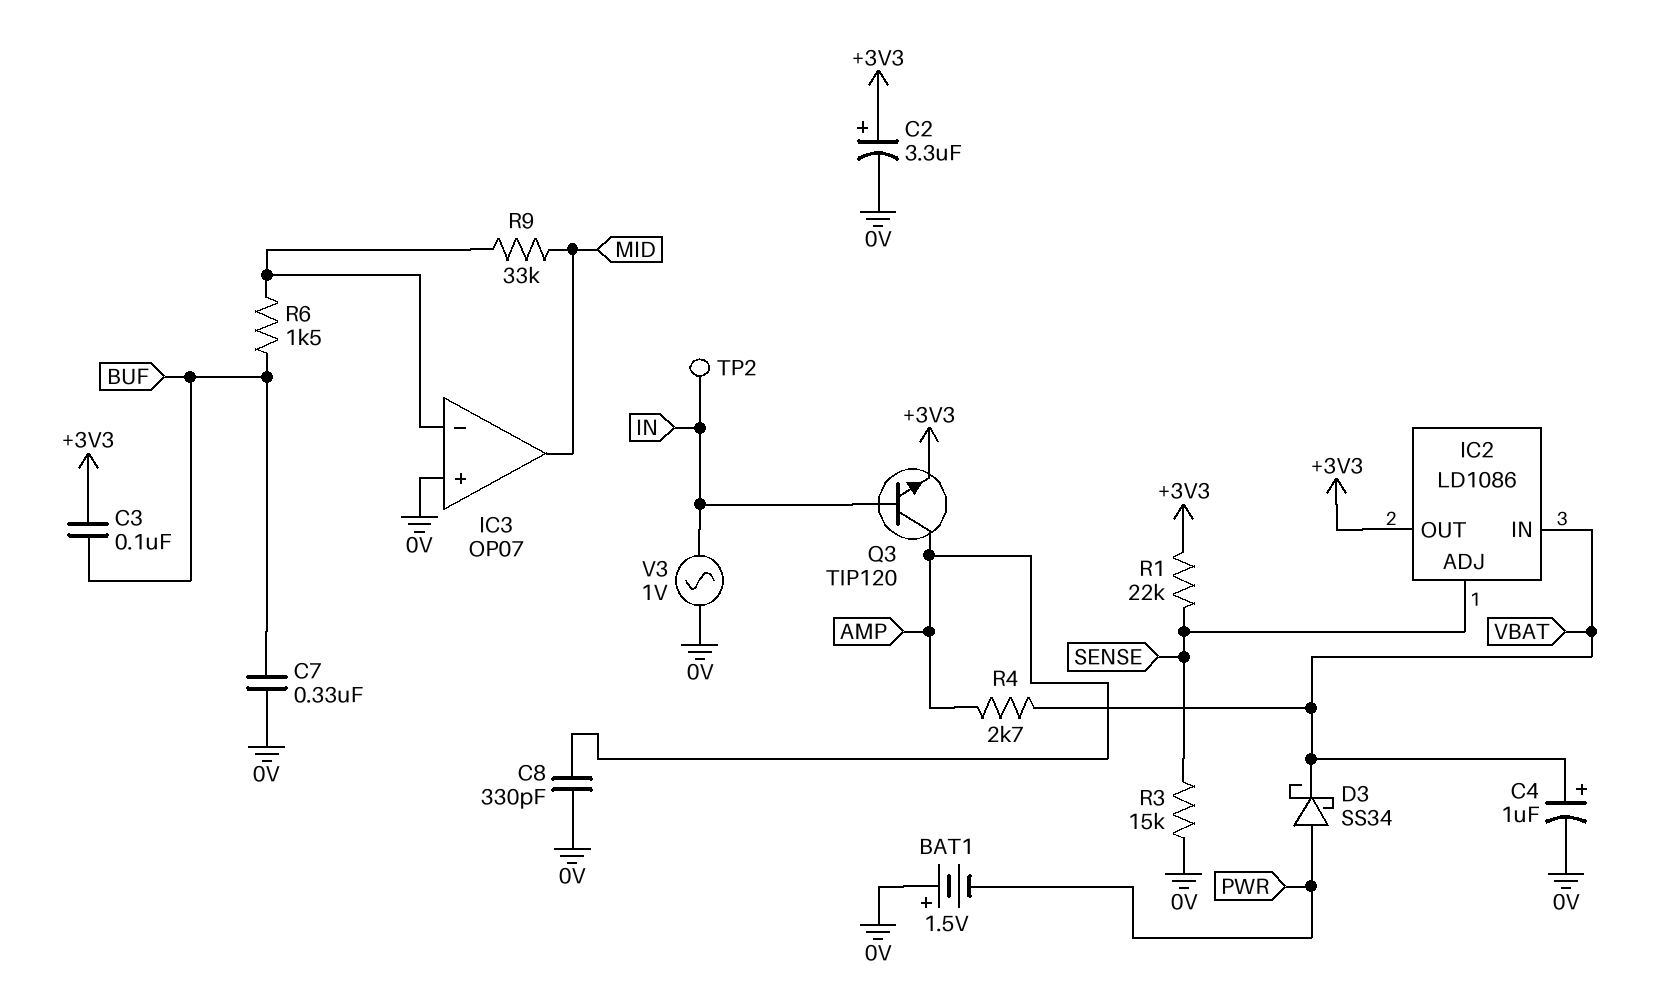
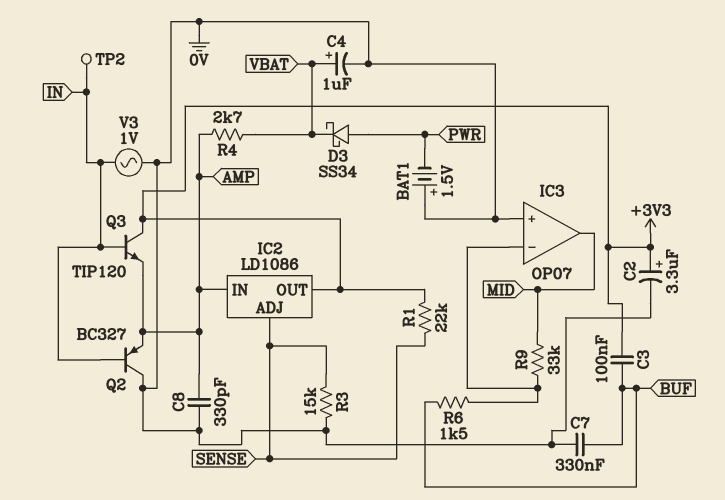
IC2 pin IN: VBAT -> AMP
Q2: none -> PNP BC327 (B IN, C 0V, E AMP)
Q3: NPN TIP120 (B IN, C AMP, E +3V3) -> NPN TIP120 (B IN, C +3V3, E AMP)

